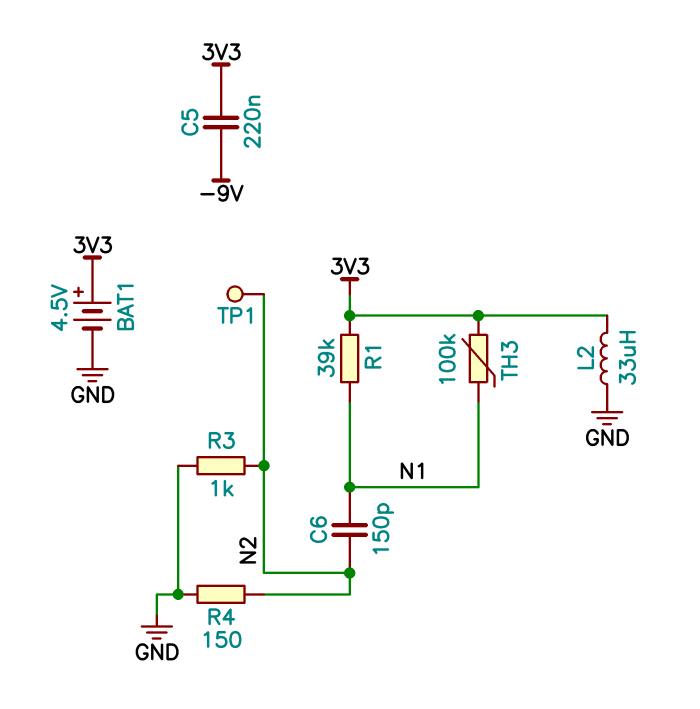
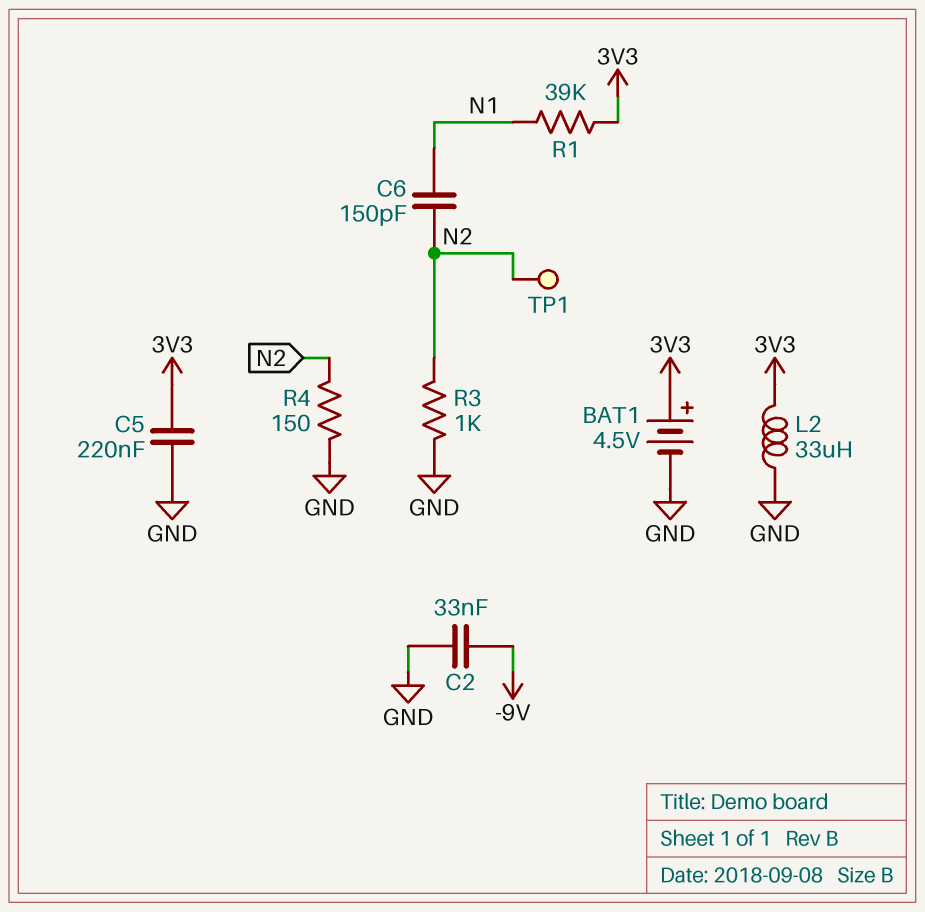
C2: none -> 33nF (-9V, GND)
C5: 220nF (-9V, 3V3) -> 220nF (3V3, GND)
TH3: 100k (3V3, N1) -> none

